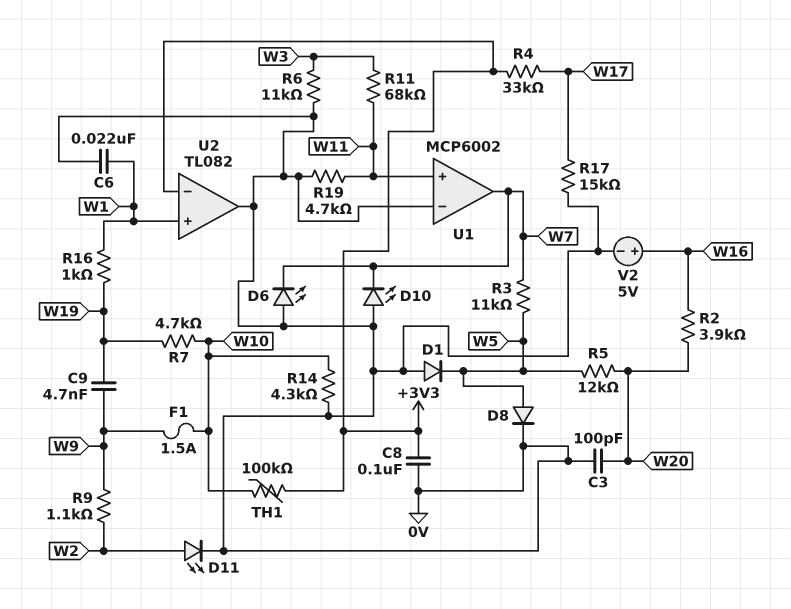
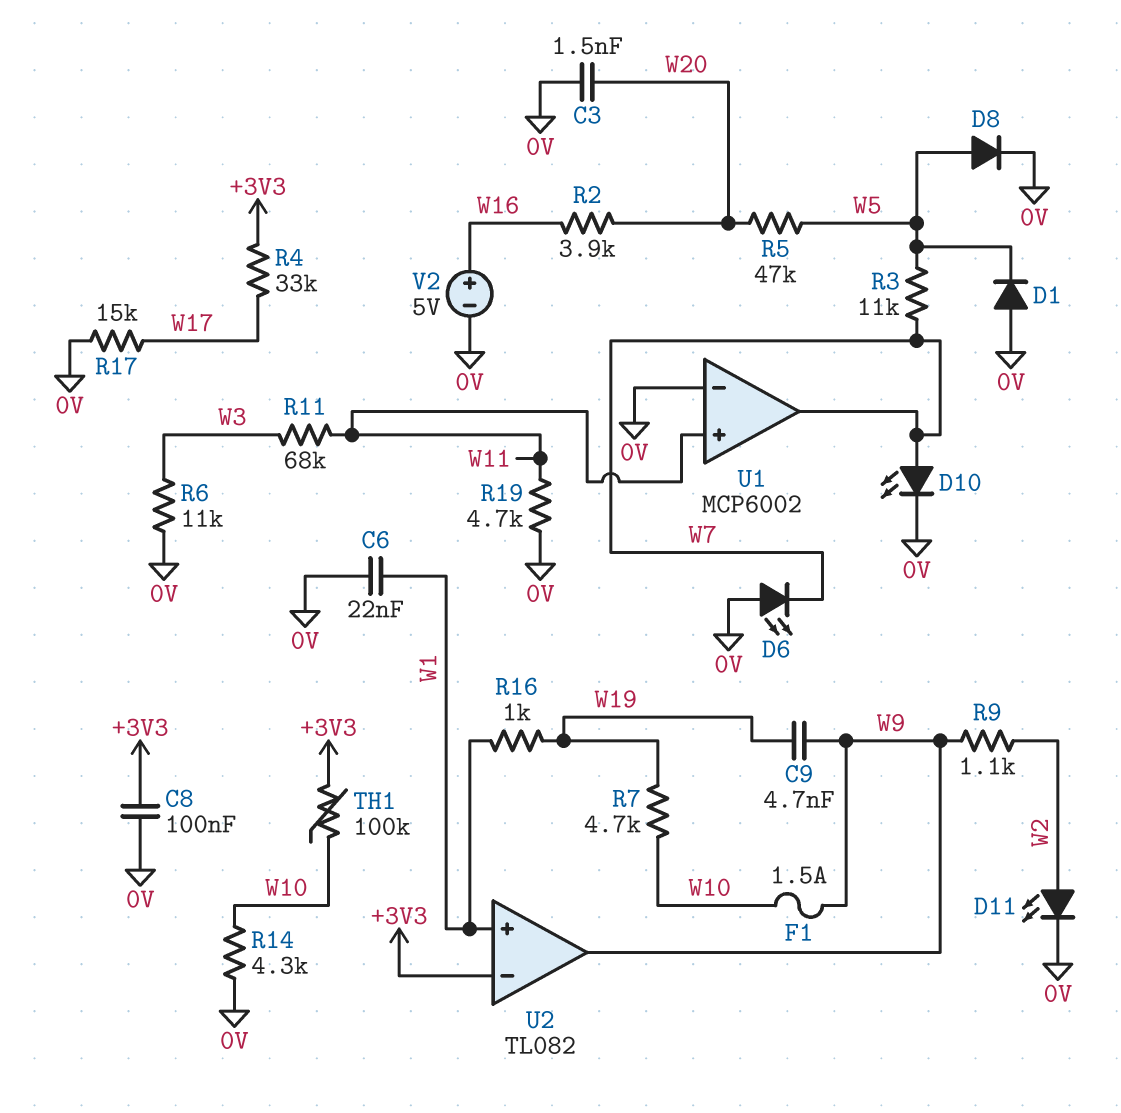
C3: 100pF (0V, W20) -> 1.5nF (0V, W20)
D10: LED (A 0V, K W7) -> LED (A W7, K 0V)
R5: 12k (W5, W20) -> 47k (W5, W20)
U2 pin out: 0V -> W9

